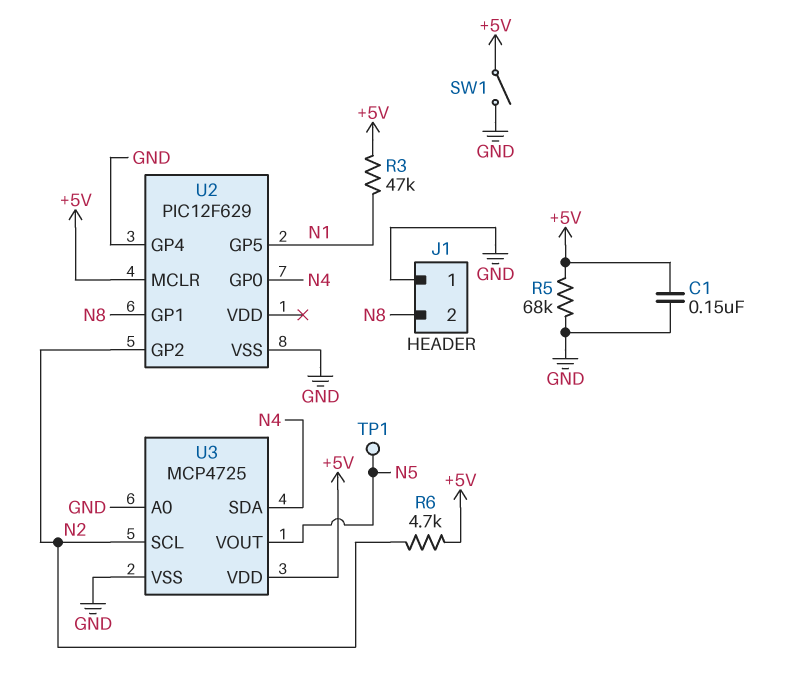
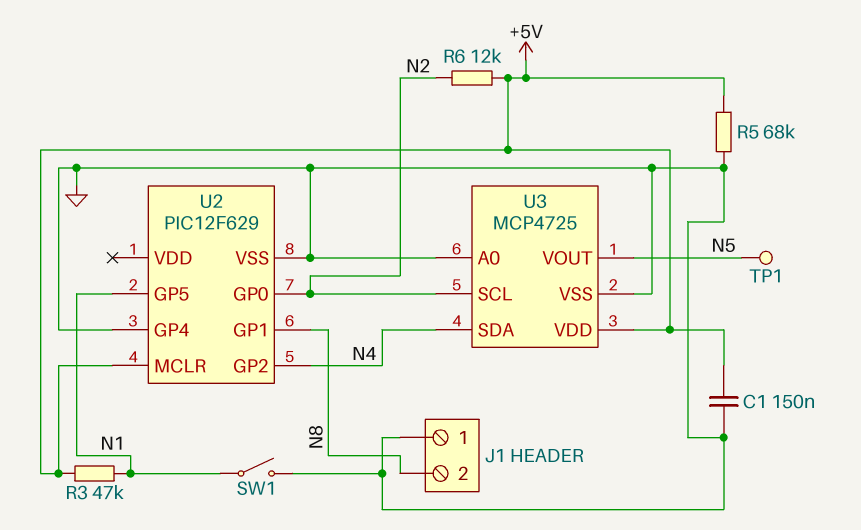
R6: 4.7k (+5V, N2) -> 12k (+5V, N2)
SW1: switch (+5V, GND) -> switch (GND, N1)
U2 pin GP0: N4 -> N2
U2 pin GP2: N2 -> N4

